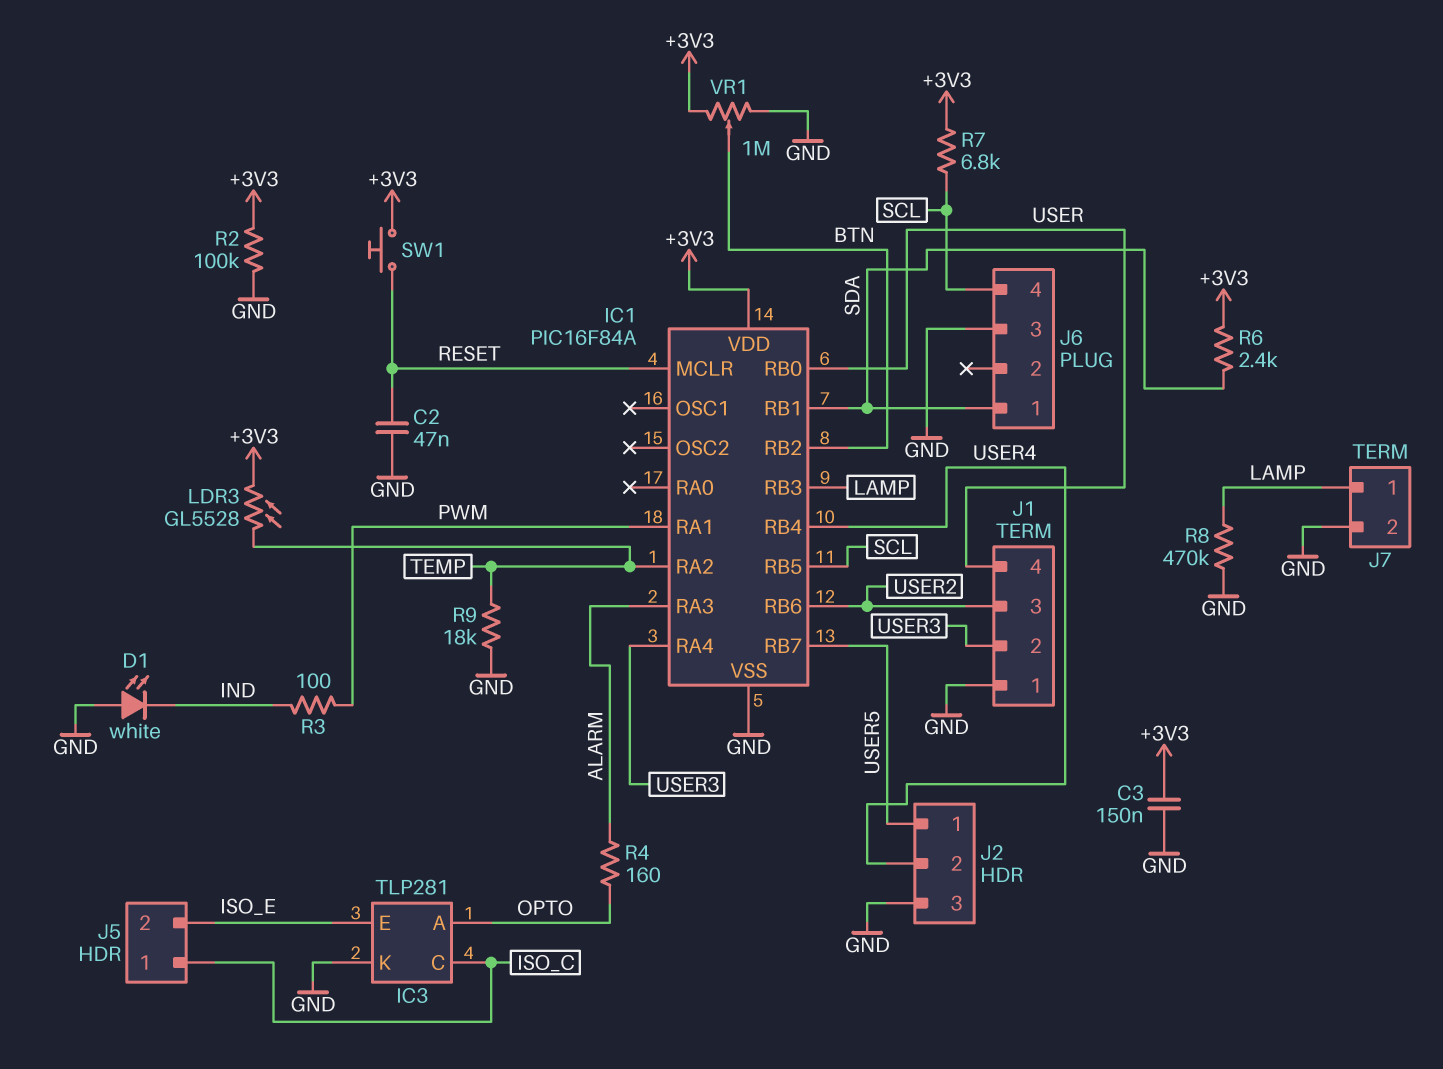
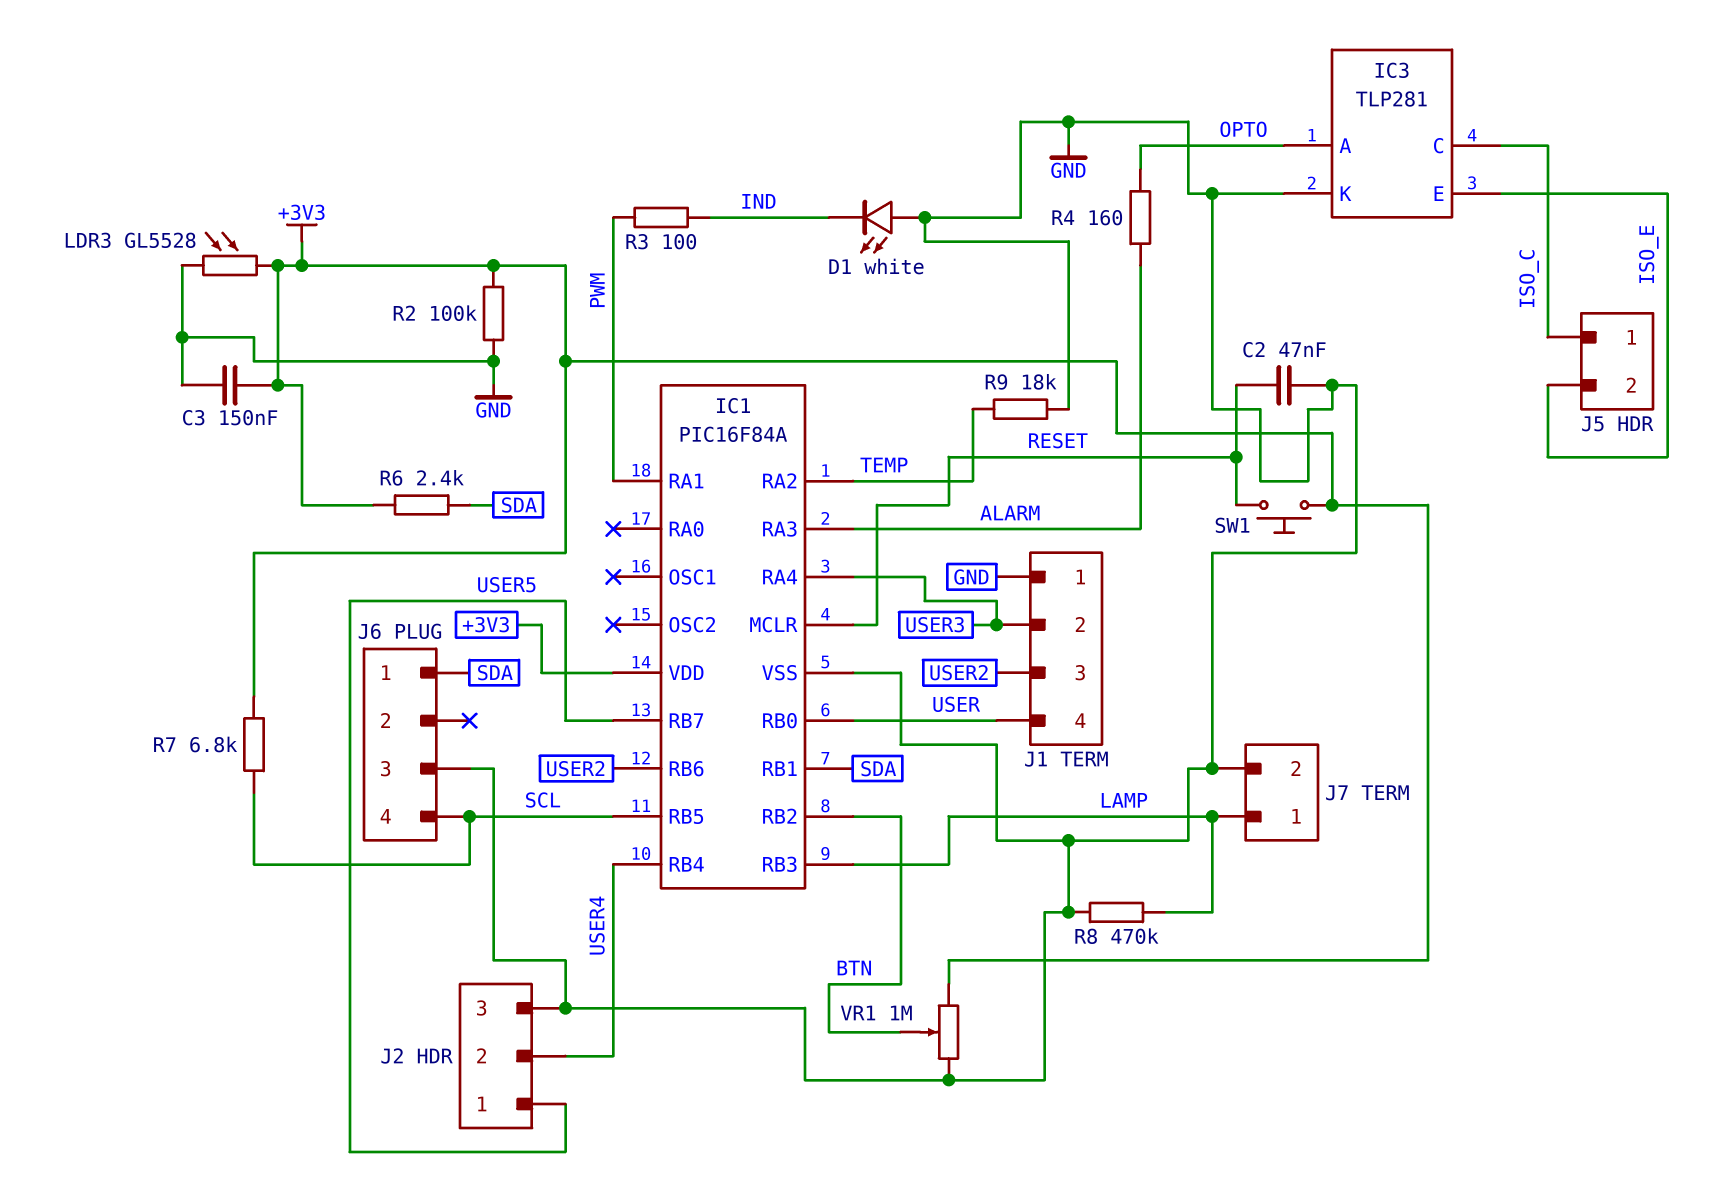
LDR3: GL5528 (+3V3, TEMP) -> GL5528 (+3V3, GND)

